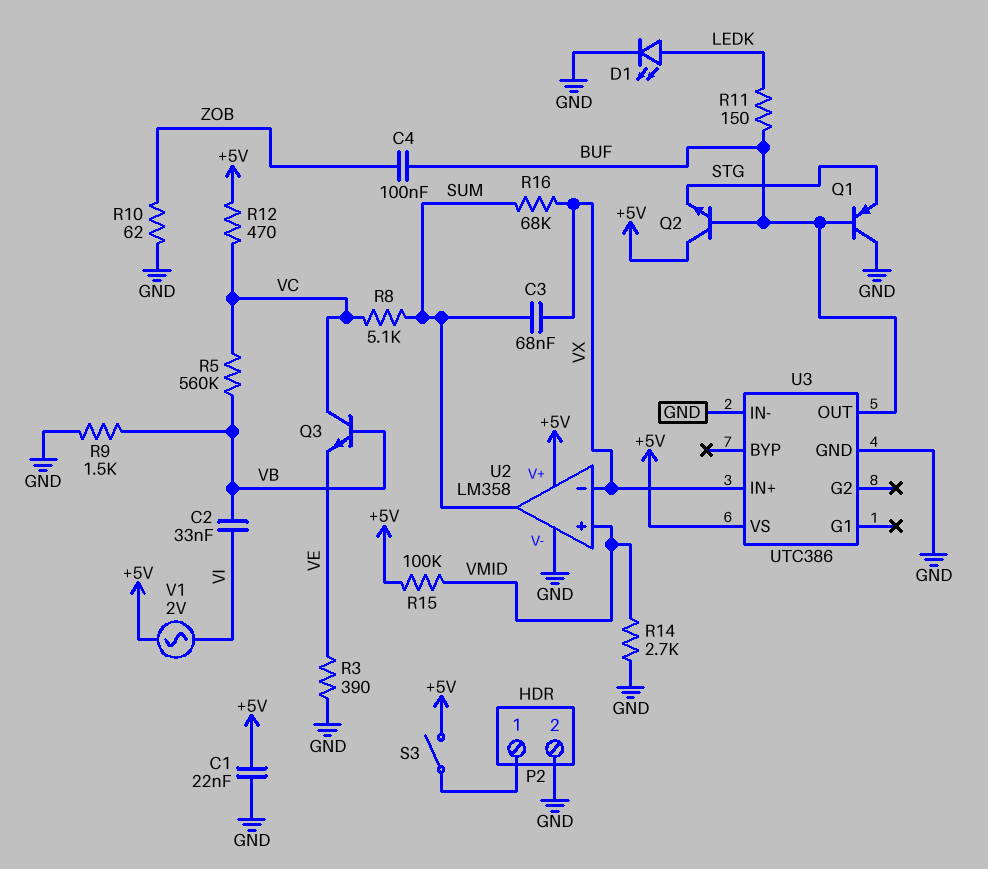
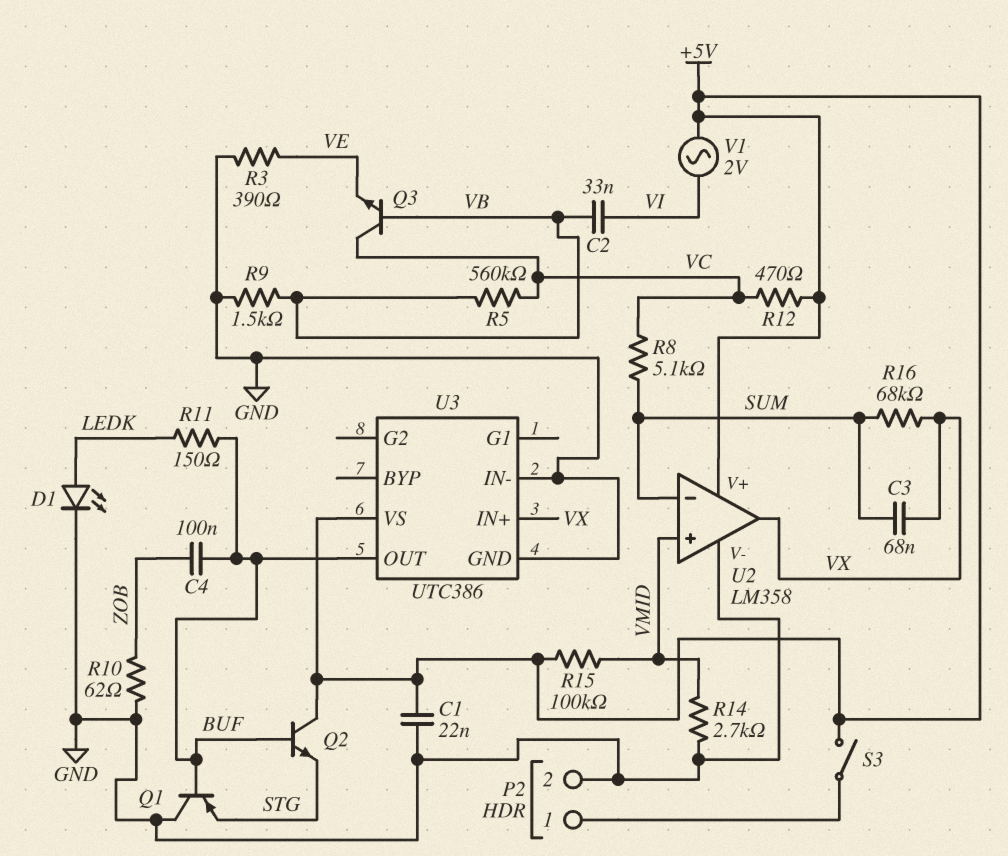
U2 pin in-: VX -> SUM
U2 pin out: SUM -> VX

